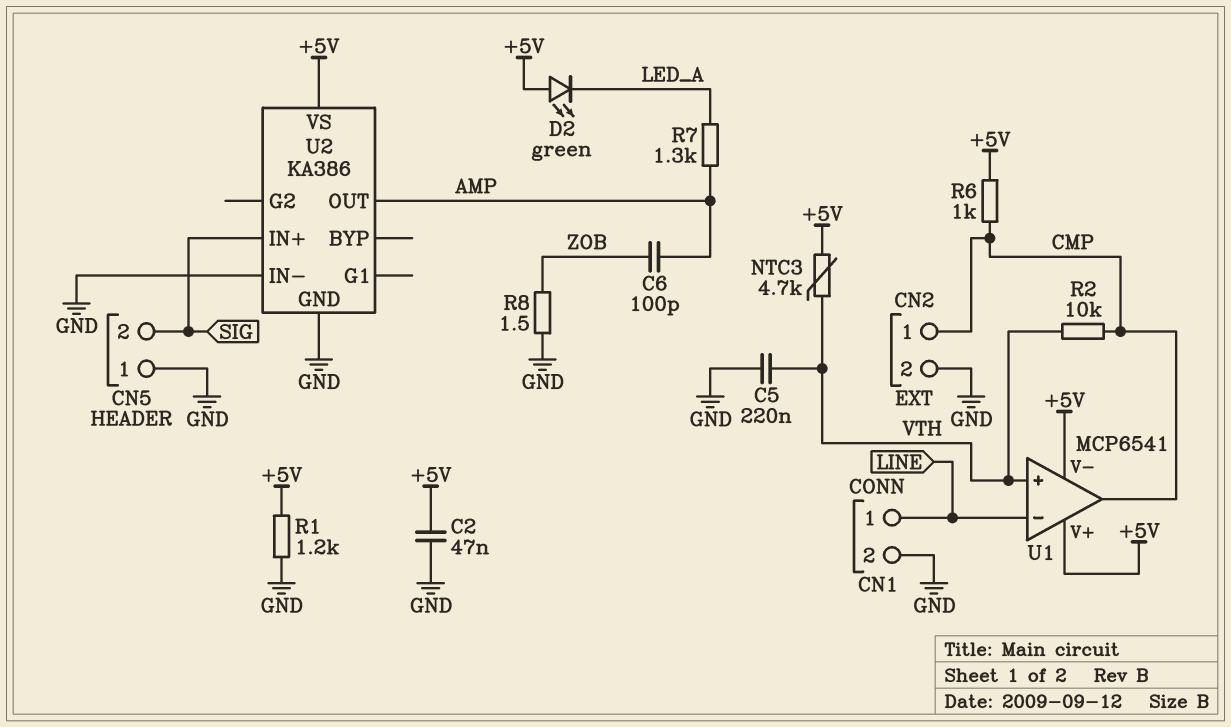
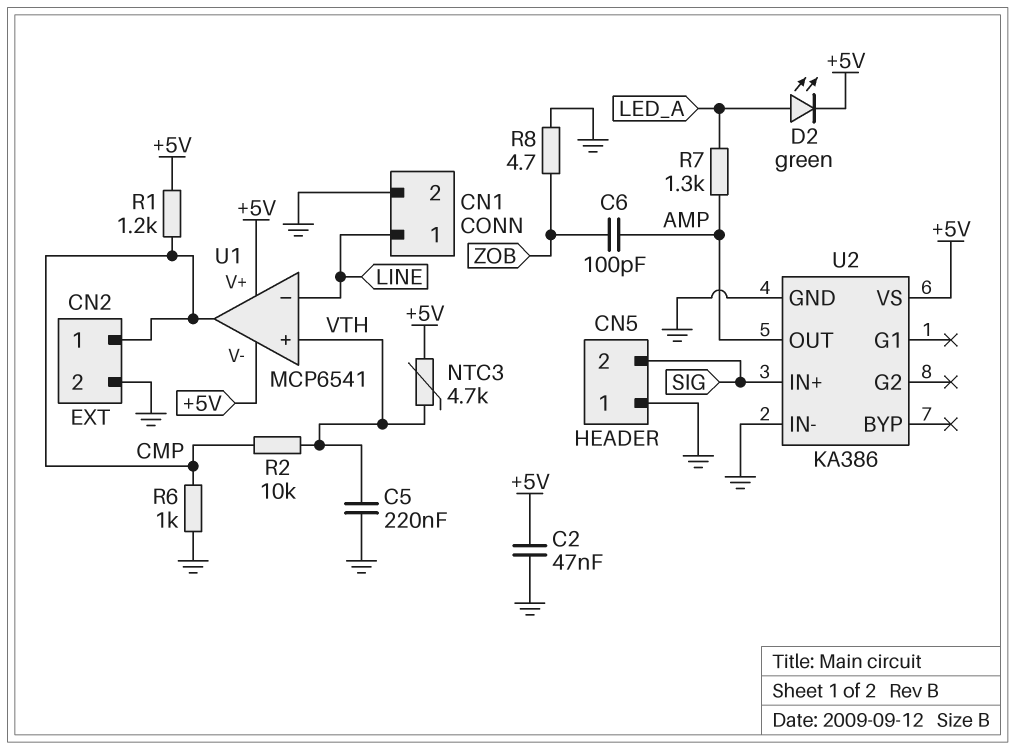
D2: LED green (A +5V, K LED_A) -> LED green (A LED_A, K +5V)
R1: 1.2k (+5V, GND) -> 1.2k (+5V, CMP)
R6: 1k (+5V, CMP) -> 1k (CMP, GND)
R8: 1.5 (GND, ZOB) -> 4.7 (GND, ZOB)

